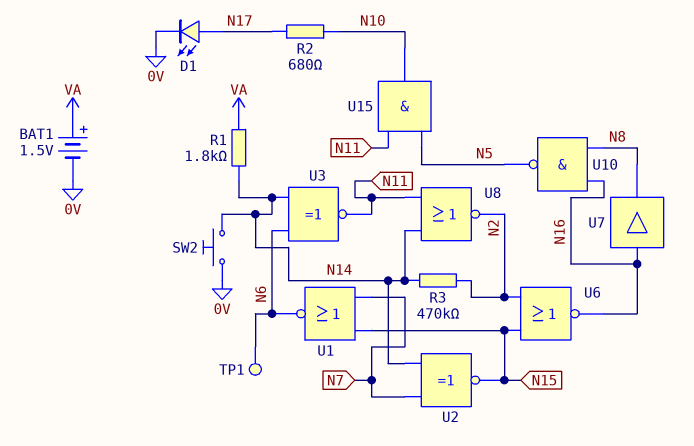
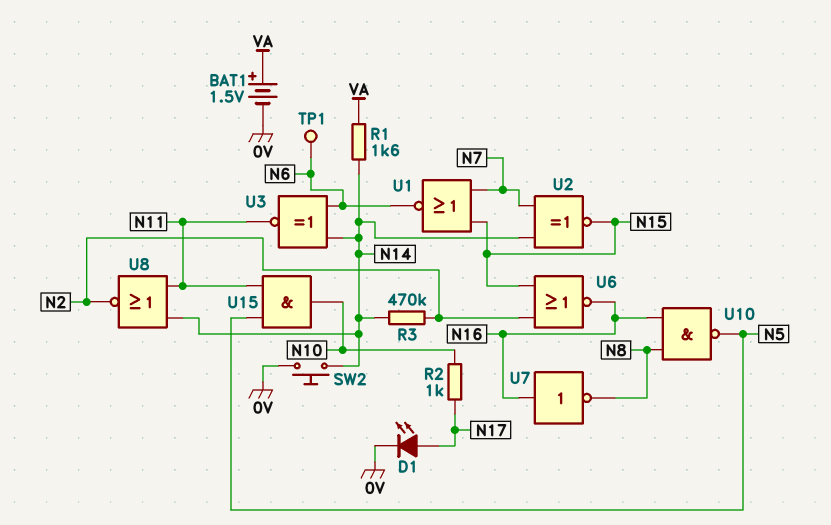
R1: 1.8k (N14, VA) -> 1.6k (N14, VA)
R2: 680 (N10, N17) -> 1k (N10, N17)
U7: buffer (in N16, out N8) -> NOT (in N16, out N8)

